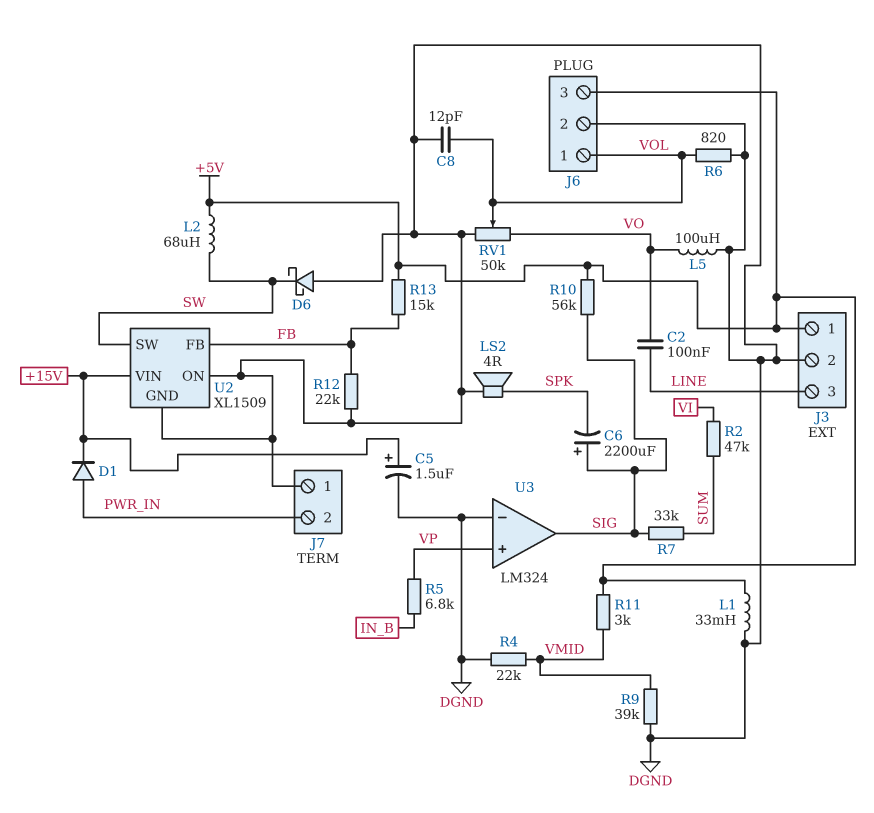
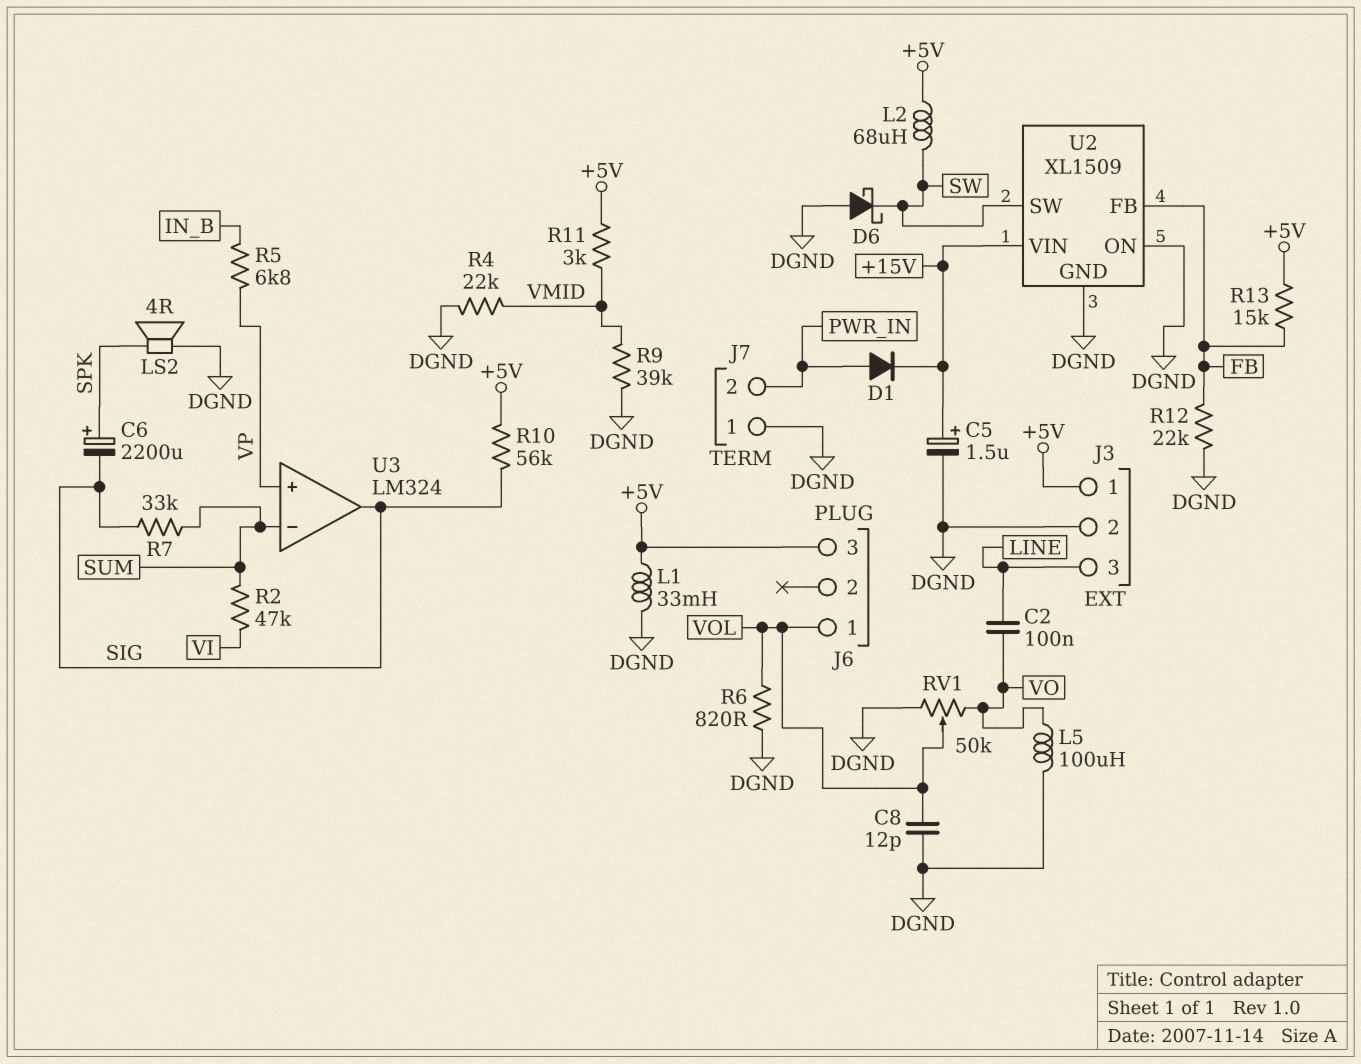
C6: 2200uF (plus SIG, minus SPK) -> 2200uF (plus SPK, minus SIG)
J6 pin 2: DGND -> none
U3 pin in-: DGND -> SUM

